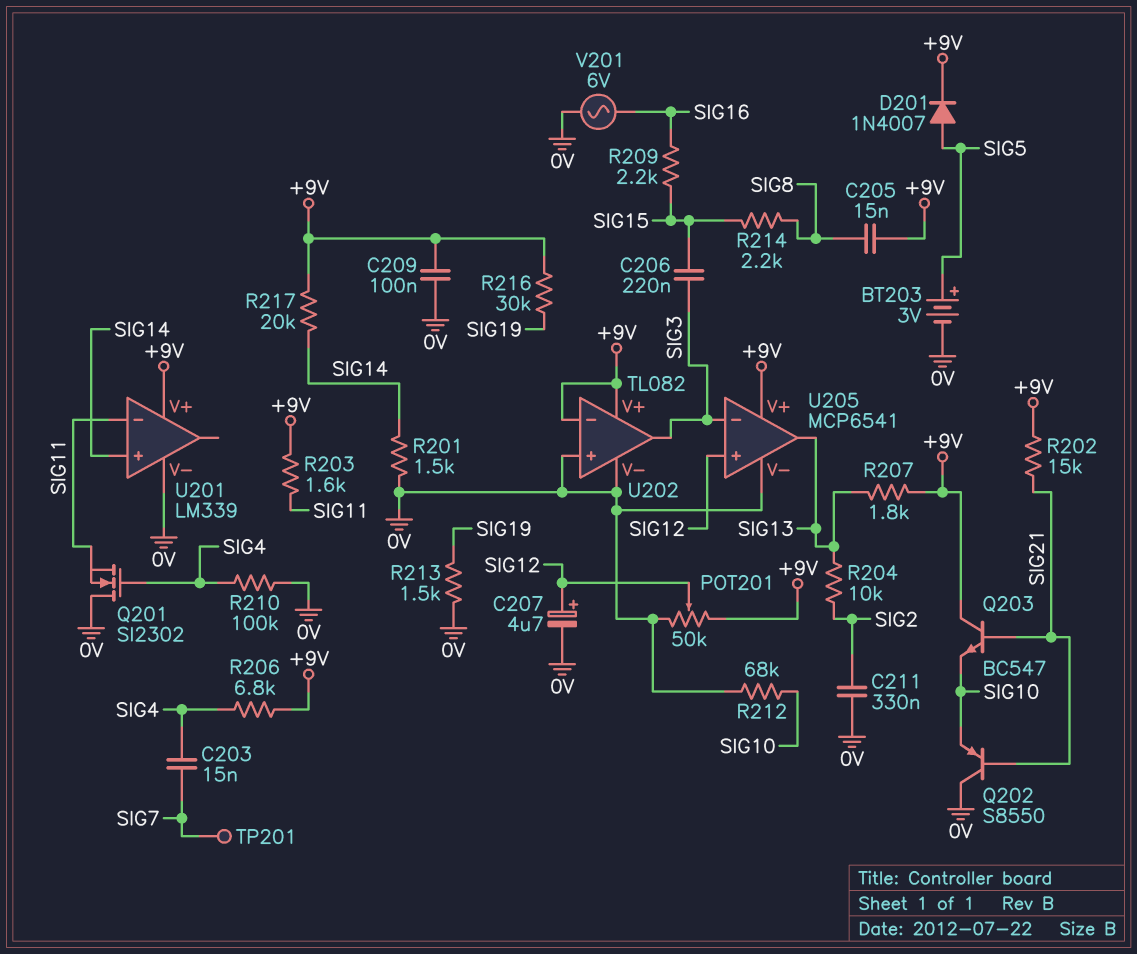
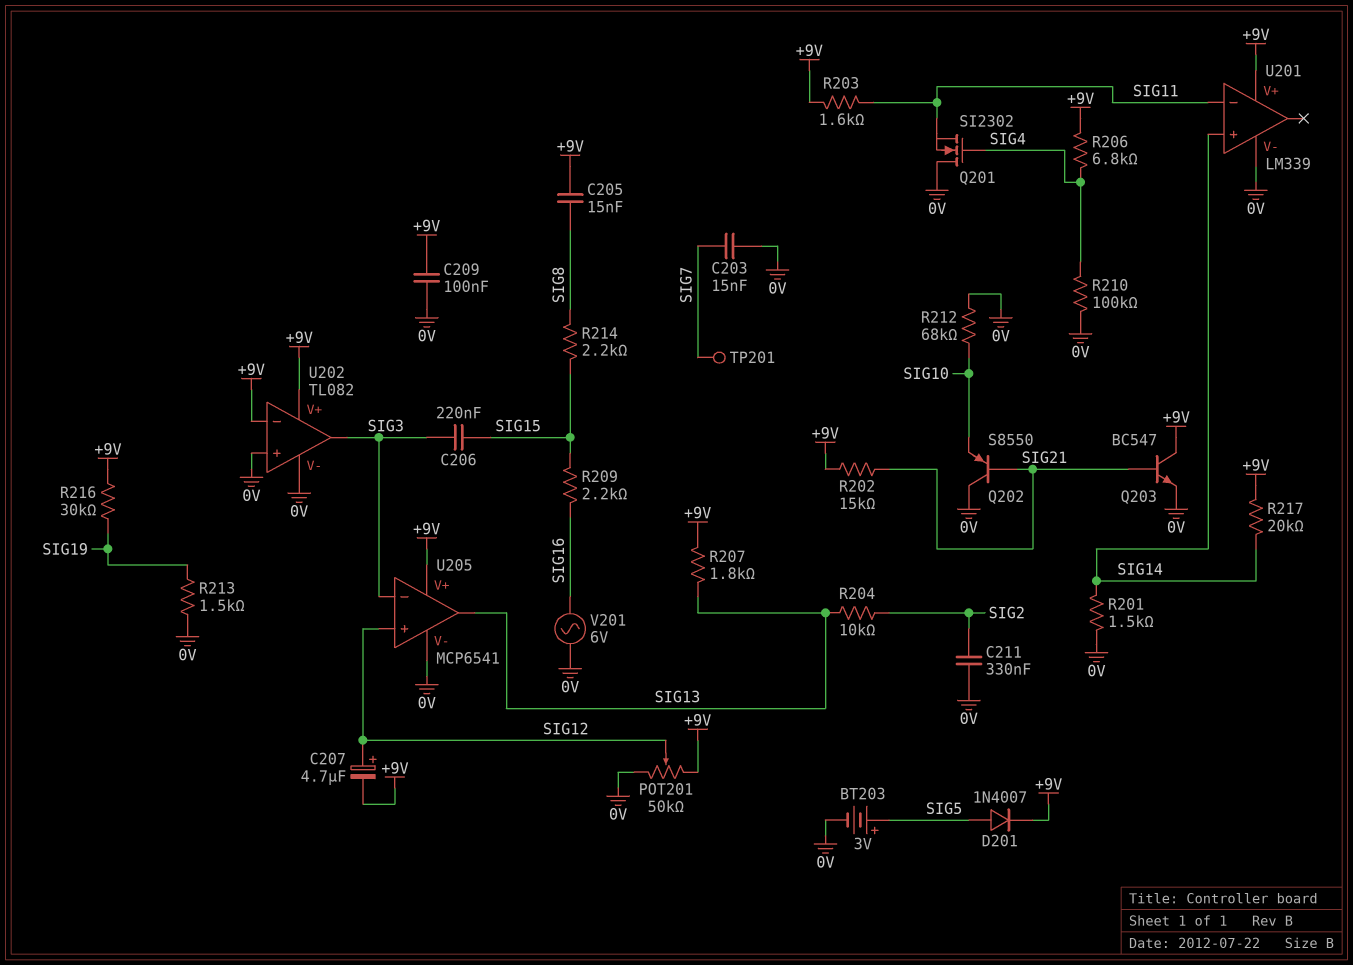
C203: 15nF (SIG4, SIG7) -> 15nF (0V, SIG7)
C207: 4.7uF (plus SIG12, minus 0V) -> 4.7uF (plus SIG12, minus +9V)
Q203: NPN BC547 (B SIG21, C +9V, E SIG10) -> NPN BC547 (B SIG21, C +9V, E 0V)

